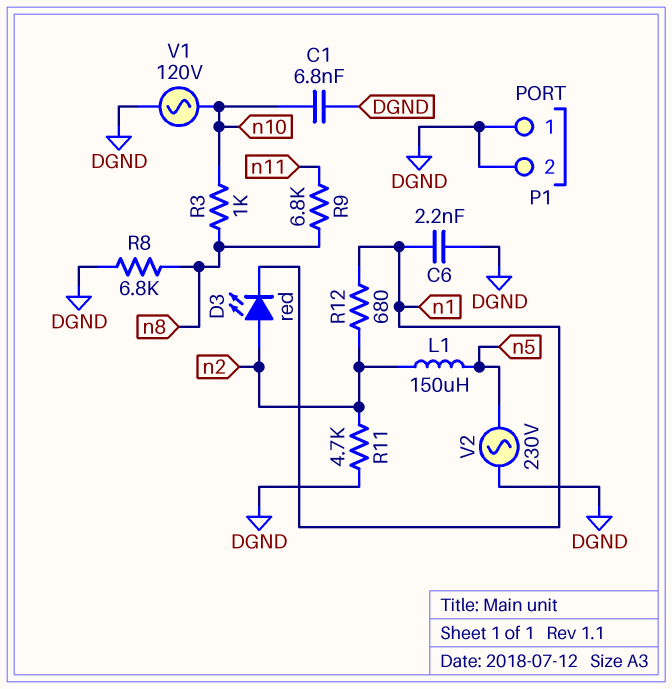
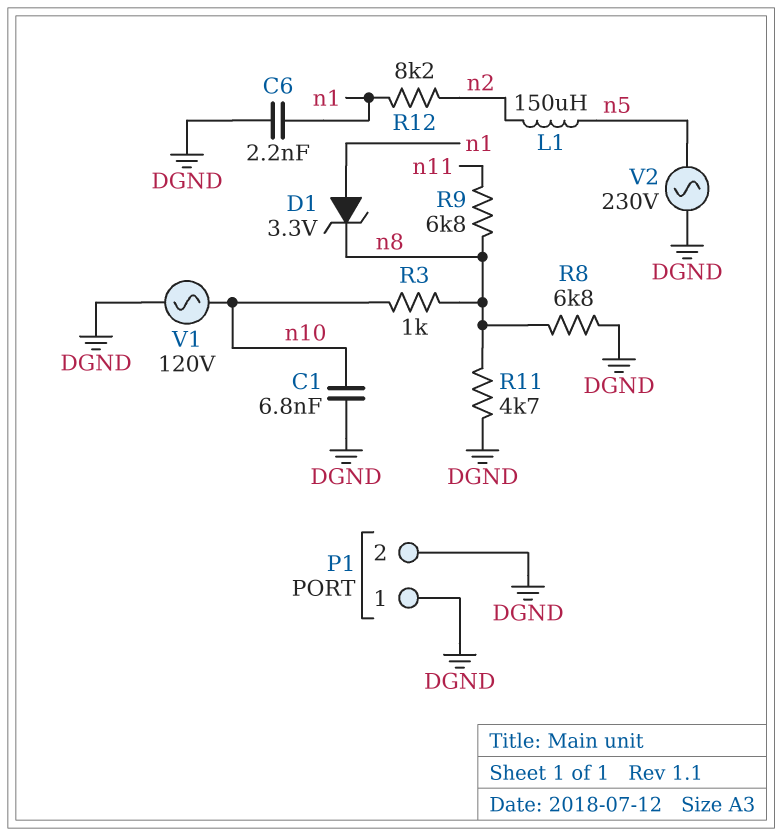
D1: none -> zener 3.3V (A n1, K n8)
D3: LED red (A n2, K n1) -> none
R11: 4.7k (DGND, n2) -> 4.7k (DGND, n8)
R12: 680 (n1, n2) -> 8.2k (n1, n2)

